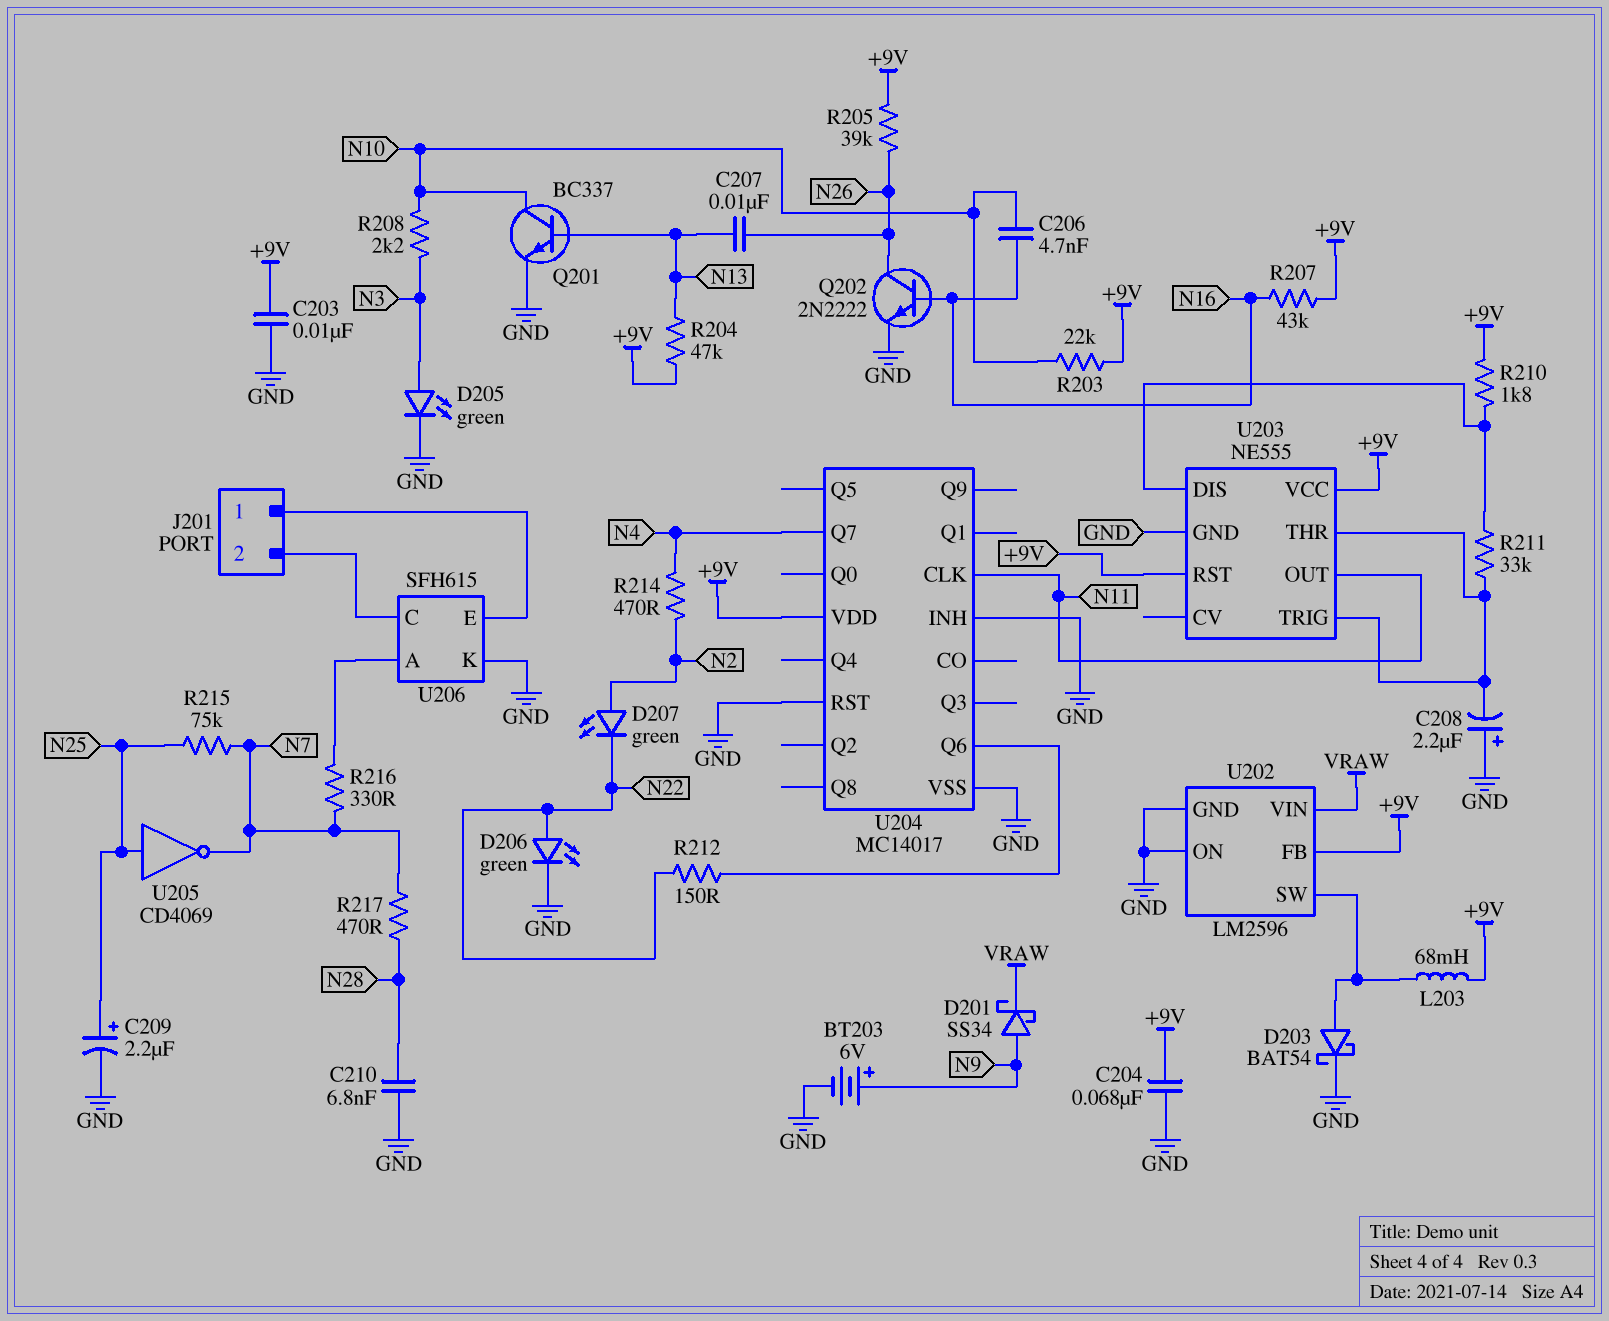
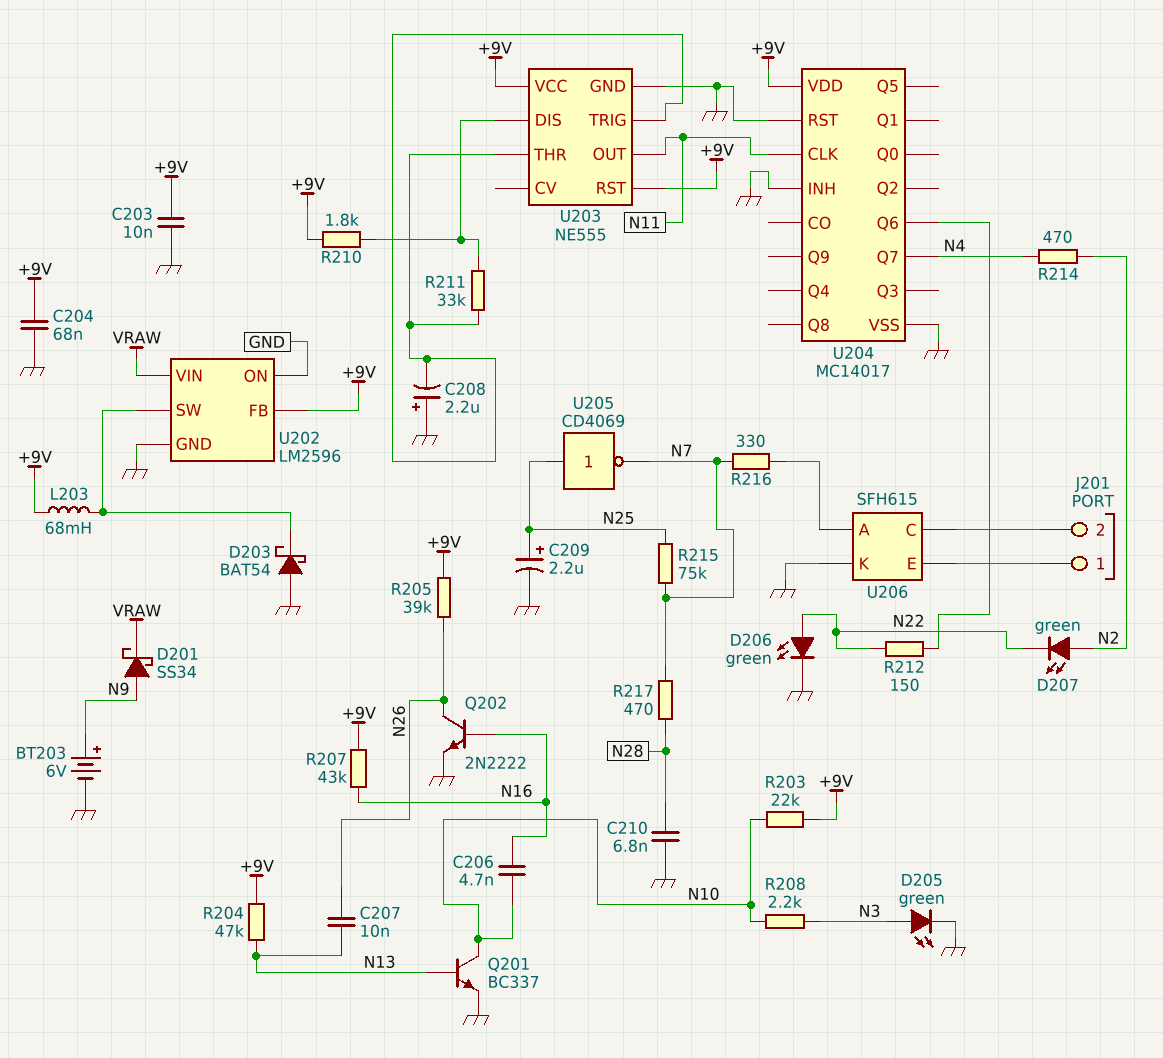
D203: schottky BAT54 (A U202/SW, K GND) -> schottky BAT54 (A GND, K U202/SW)

